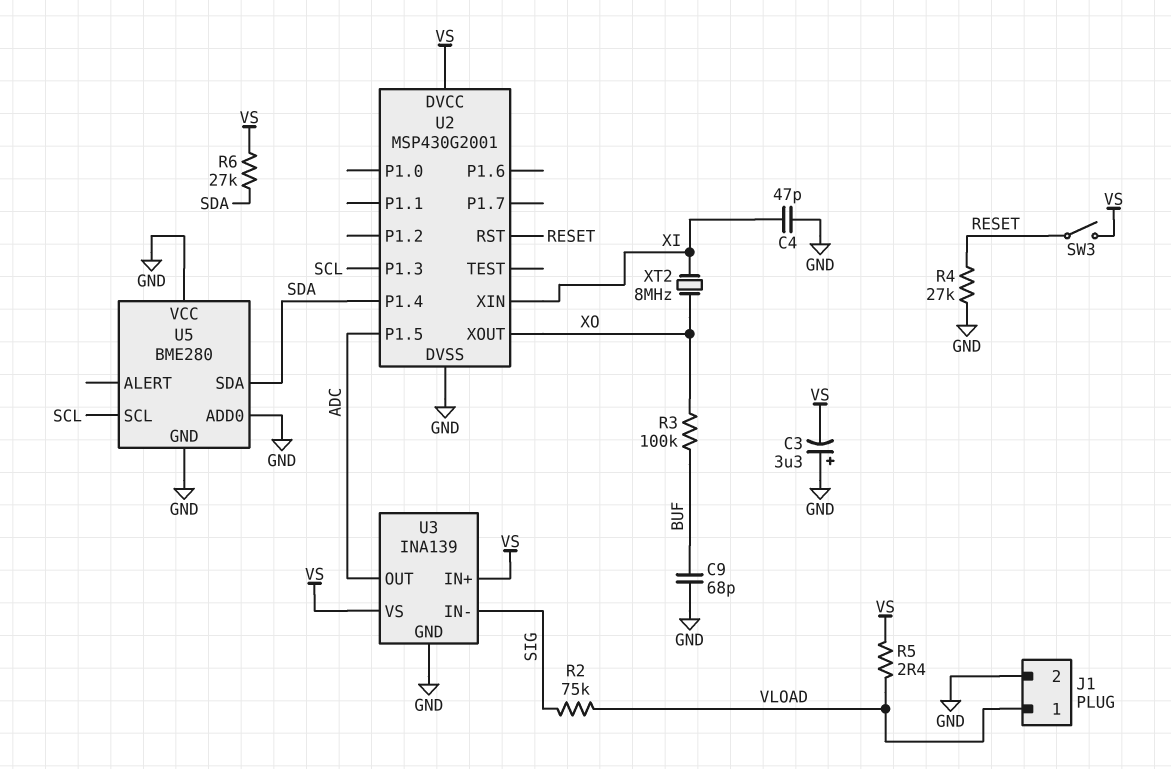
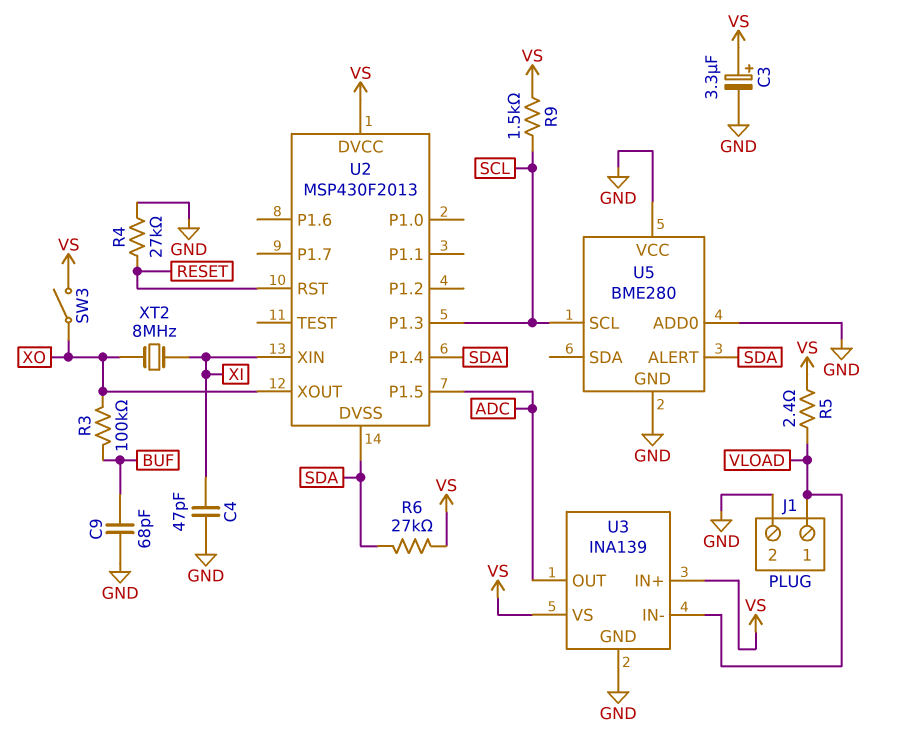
C3: 3.3uF (plus GND, minus VS) -> 3.3uF (plus VS, minus GND)
R2: 75k (SIG, VLOAD) -> none
R9: none -> 1.5k (SCL, VS)
SW3: switch (RESET, VS) -> switch (VS, XO)
U2: MSP430G2001 -> MSP430F2013
U2 pin DVSS: GND -> SDA
U3 pin IN-: SIG -> VLOAD
U5 pin ALERT: none -> SDA
U5 pin SDA: SDA -> none

